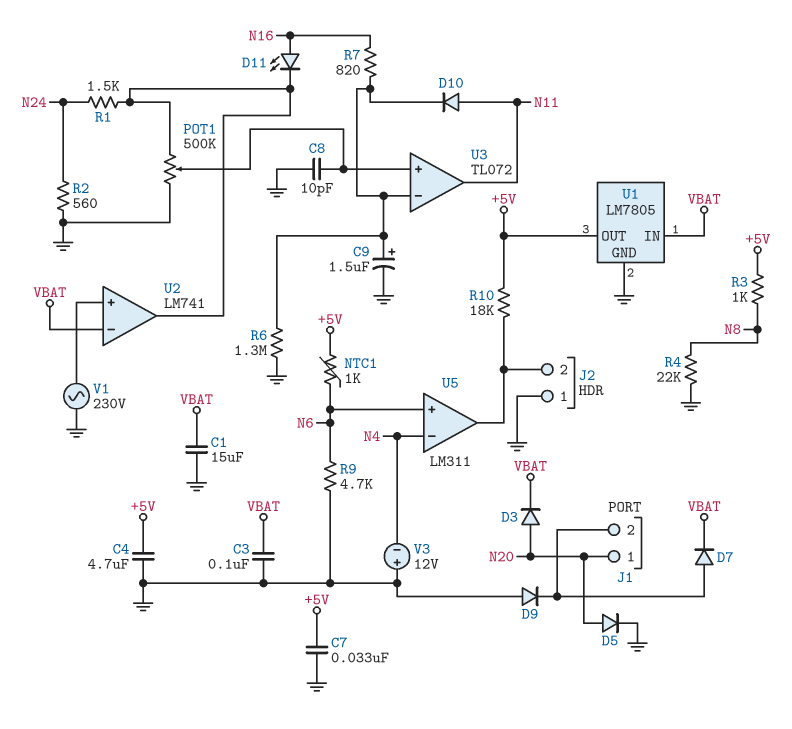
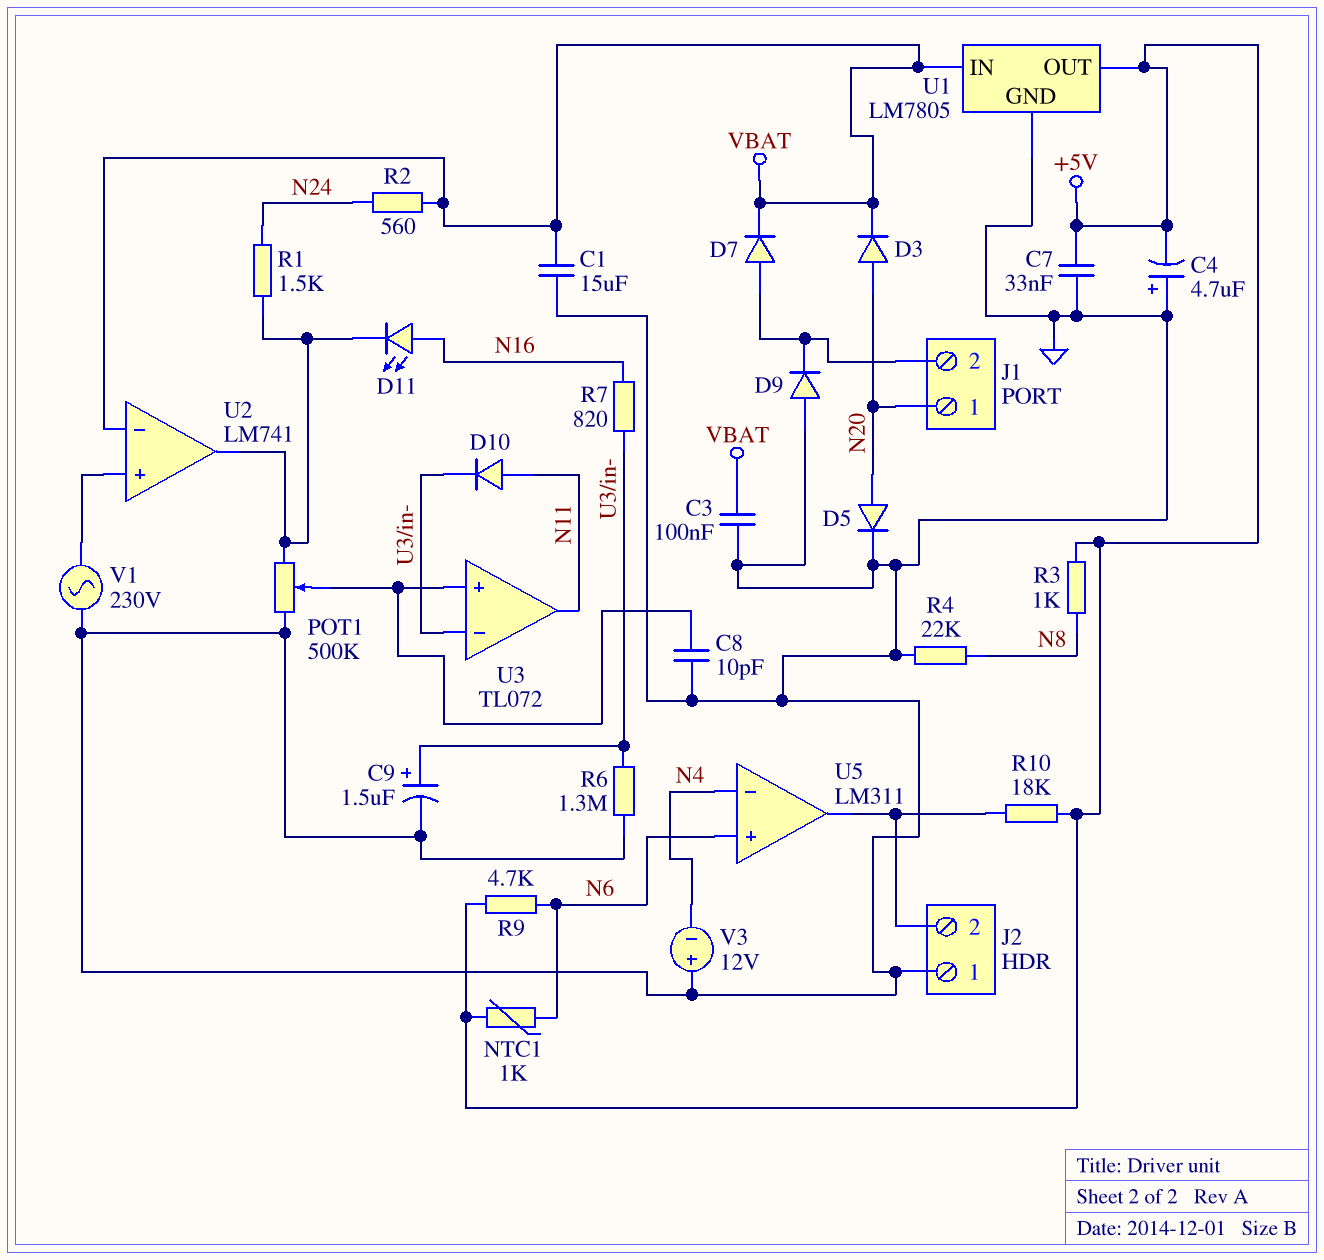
C4: 4.7uF (+5V, GND) -> 4.7uF (plus GND, minus +5V)
R2: 560 (GND, N24) -> 560 (N24, VBAT)
R9: 4.7k (GND, N6) -> 4.7k (+5V, N6)

